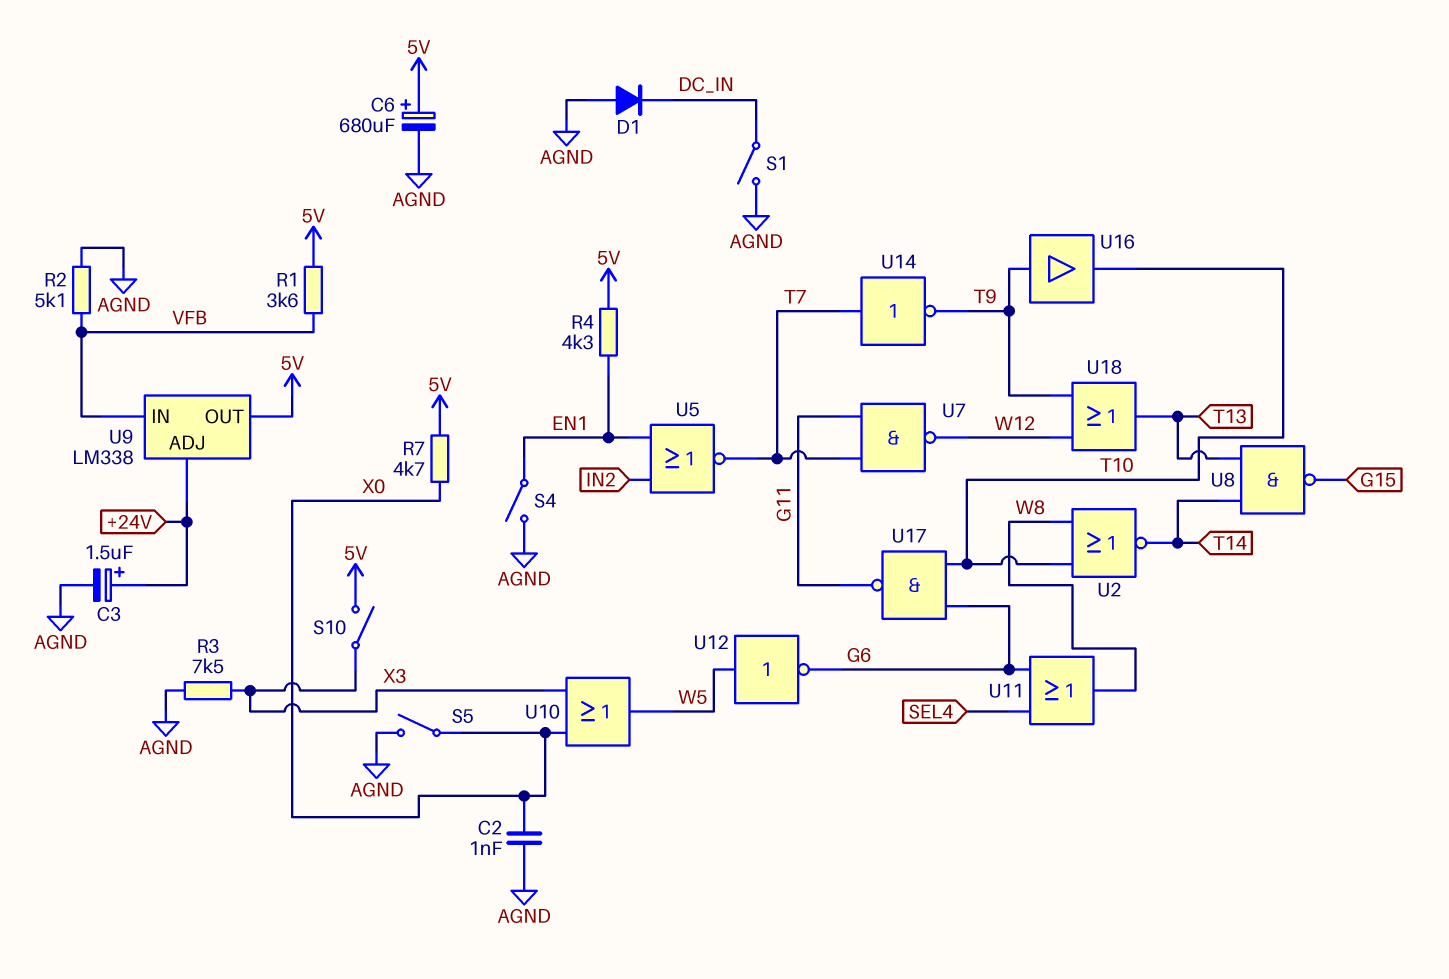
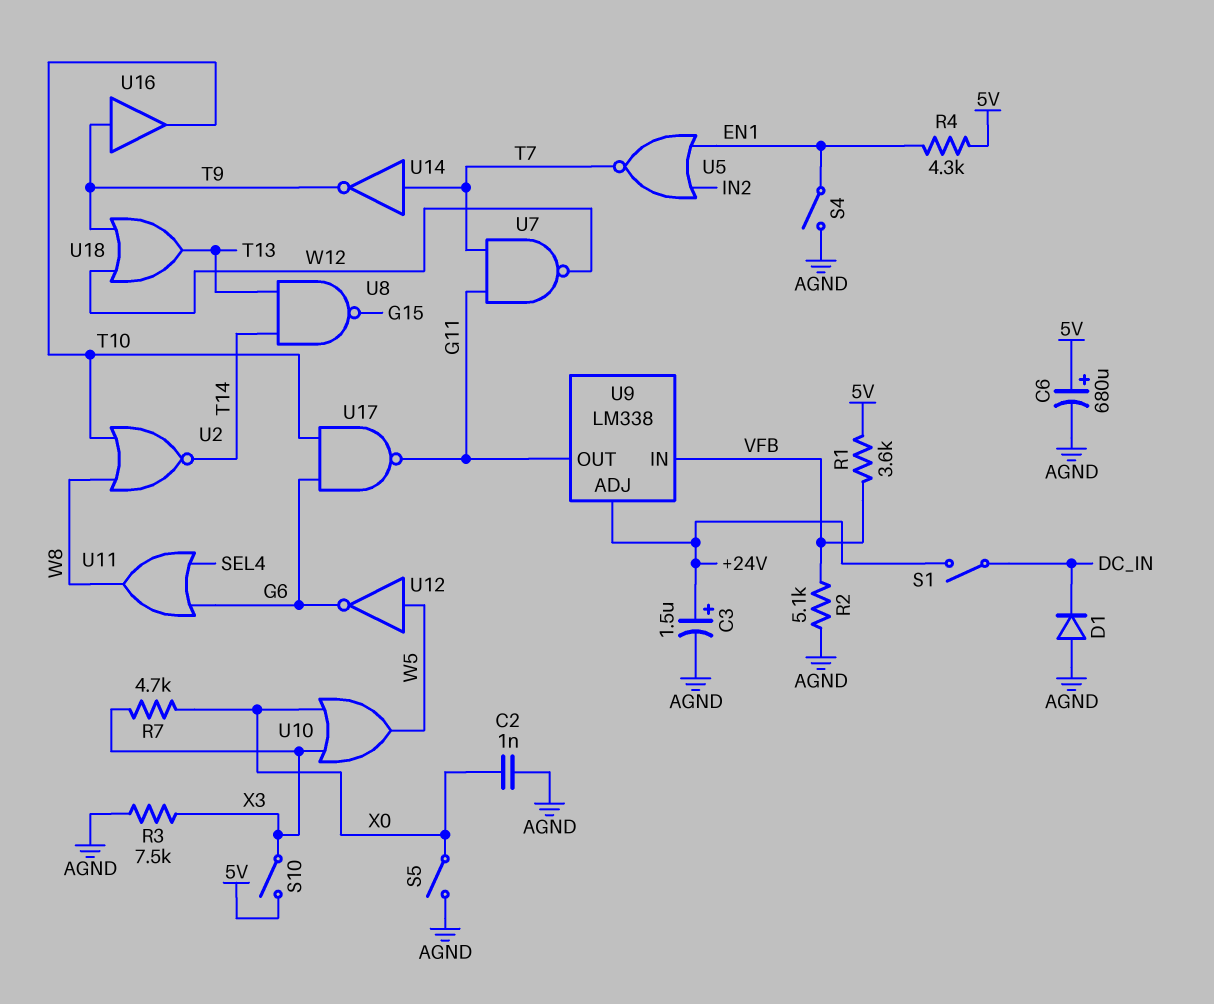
R7: 4.7k (5V, X0) -> 4.7k (X0, X3)
S1: switch (AGND, DC_IN) -> switch (+24V, DC_IN)
U9 pin OUT: 5V -> G11

